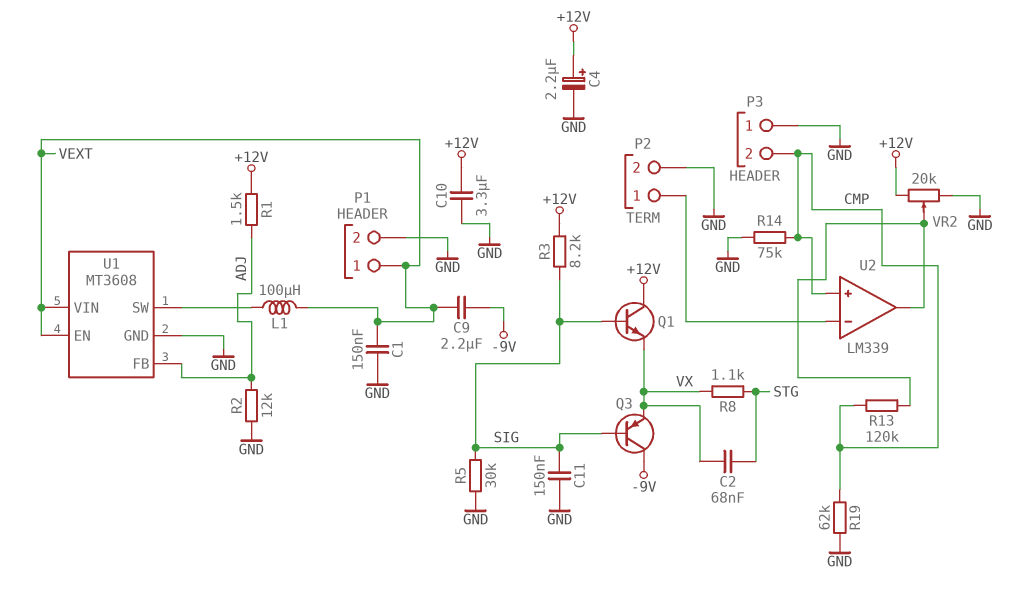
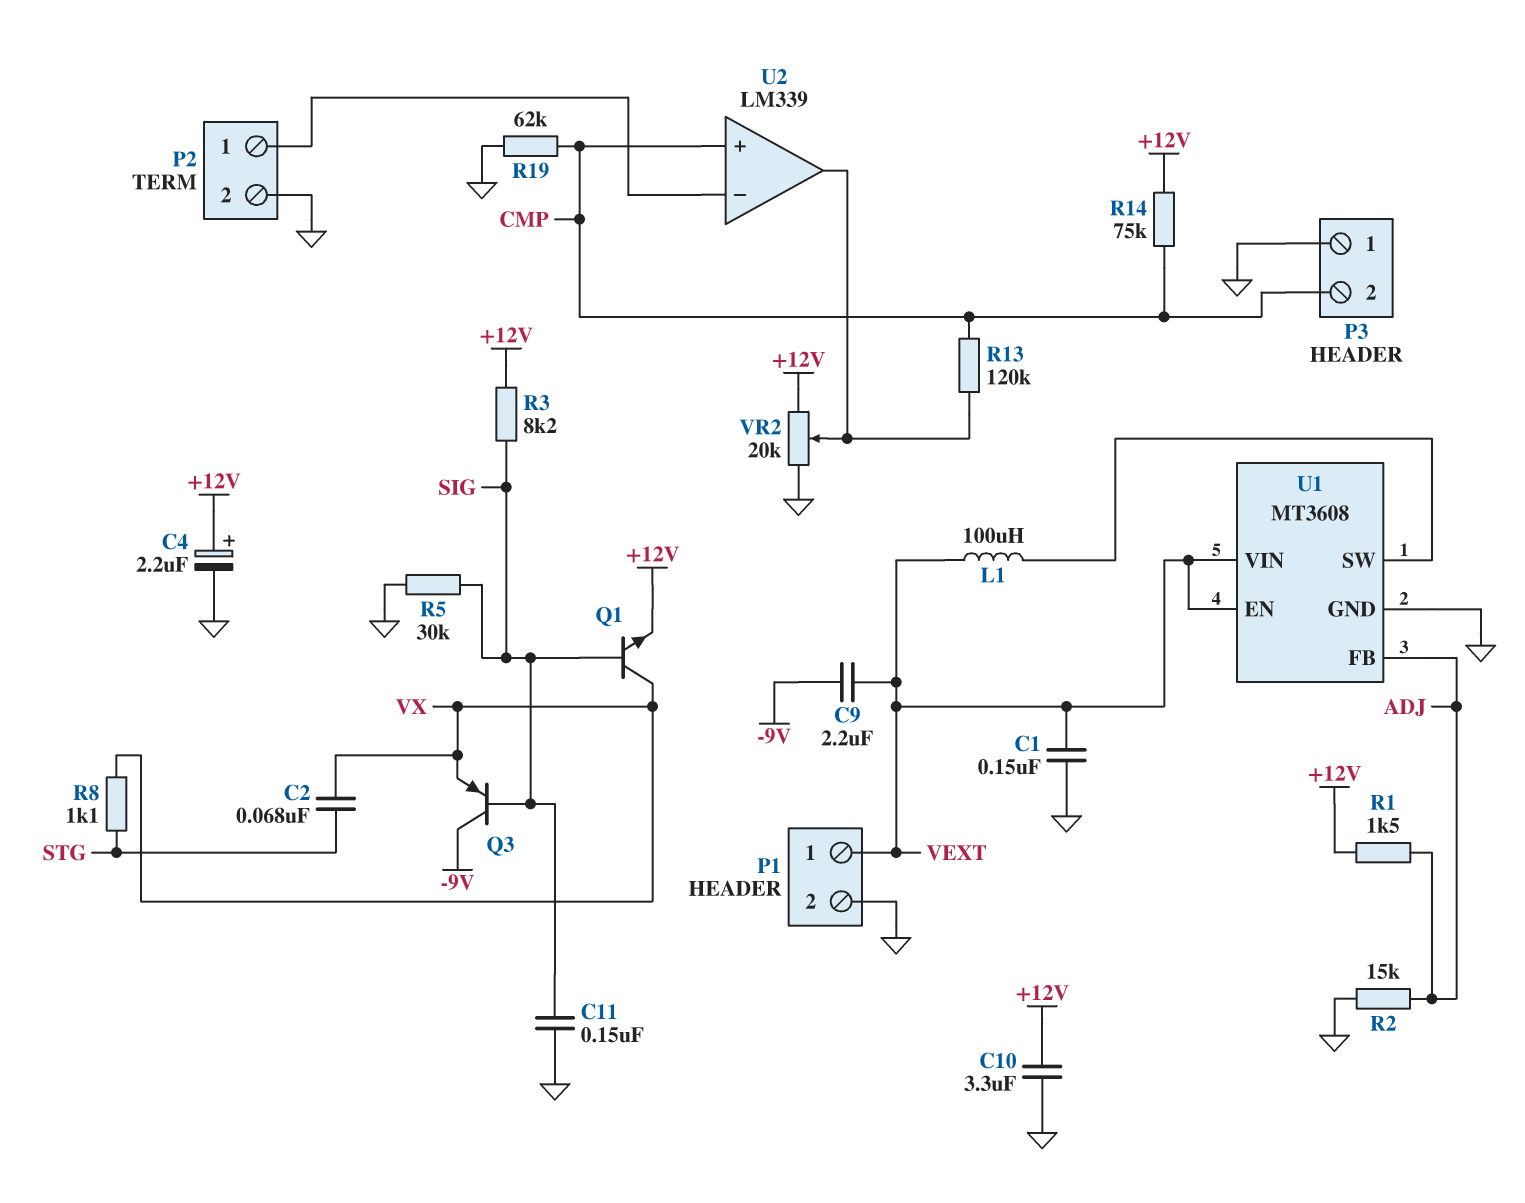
Q1: NPN (B SIG, C +12V, E VX) -> NPN (B SIG, C VX, E +12V)
R2: 12k (ADJ, GND) -> 15k (ADJ, GND)
R14: 75k (CMP, GND) -> 75k (+12V, CMP)

